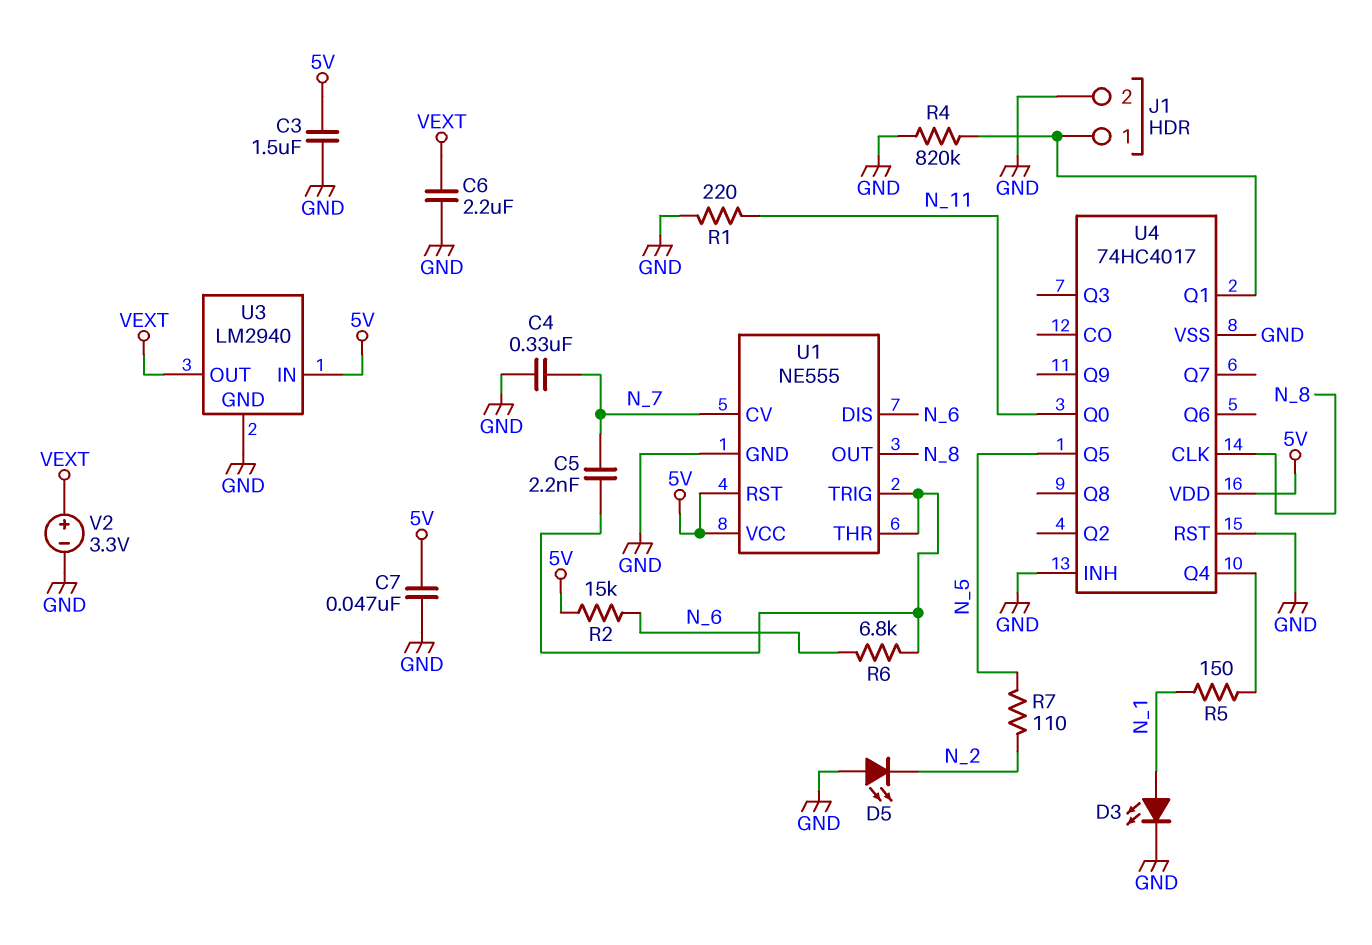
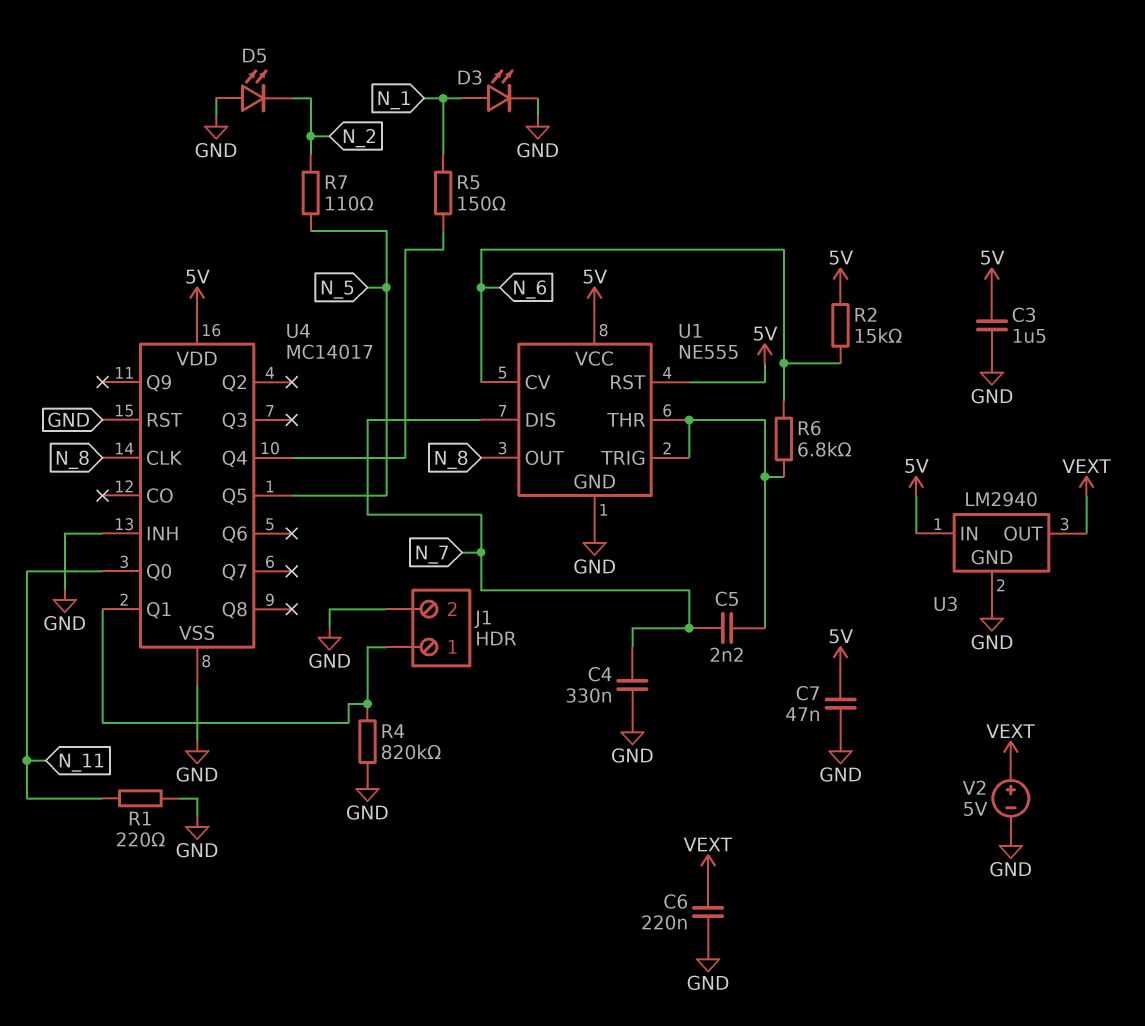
C6: 2.2uF (GND, VEXT) -> 220nF (GND, VEXT)
U1 pin CV: N_7 -> N_6
U1 pin DIS: N_6 -> N_7
U4: 74HC4017 -> MC14017
V2: 3.3V (plus VEXT, minus GND) -> 5V (plus VEXT, minus GND)

